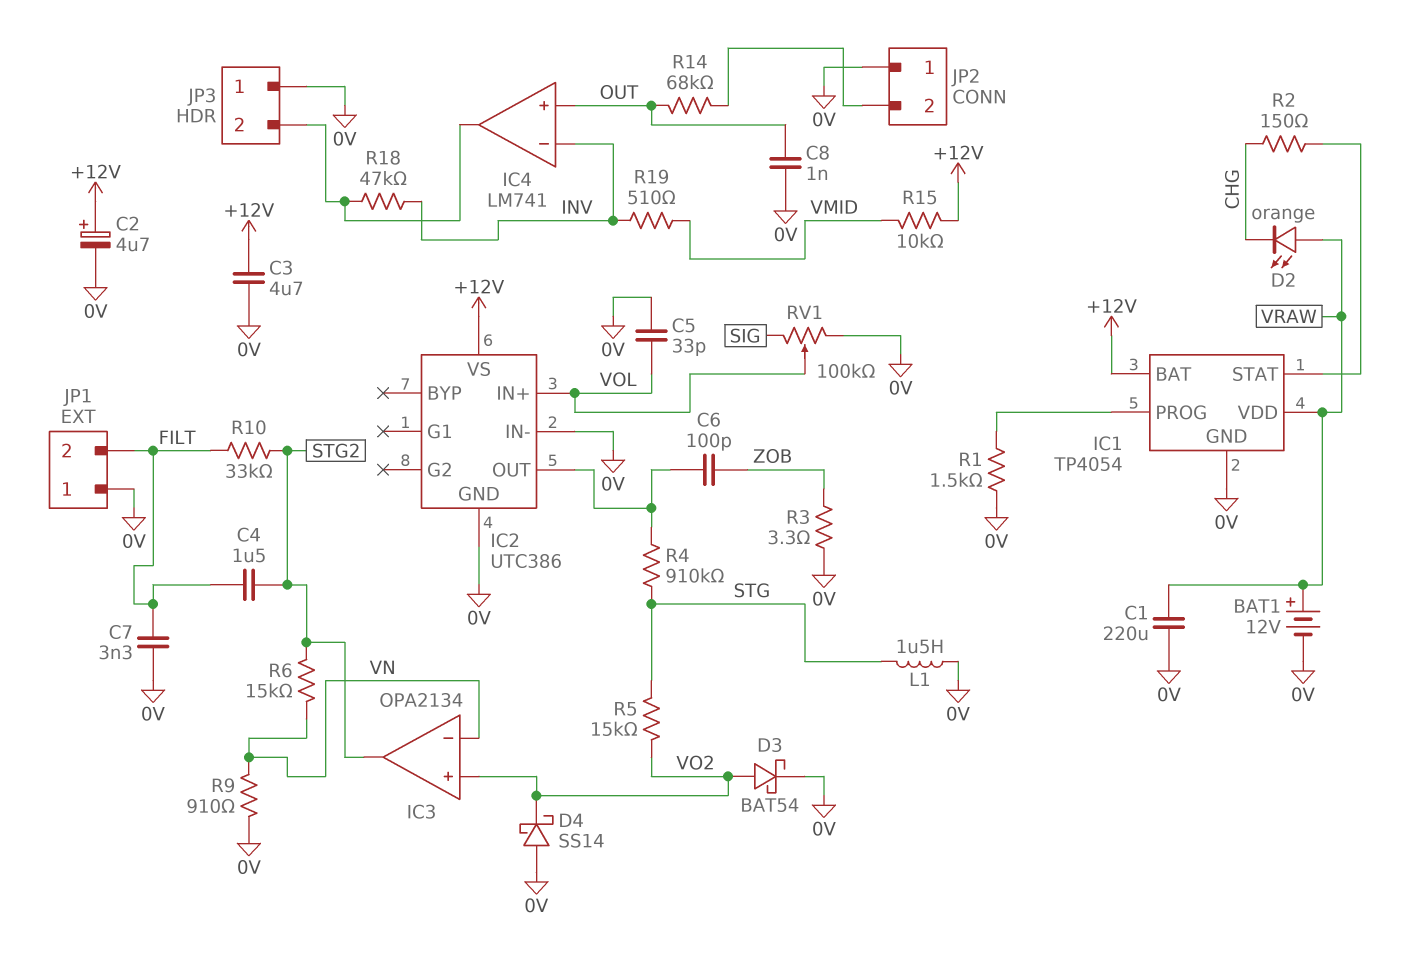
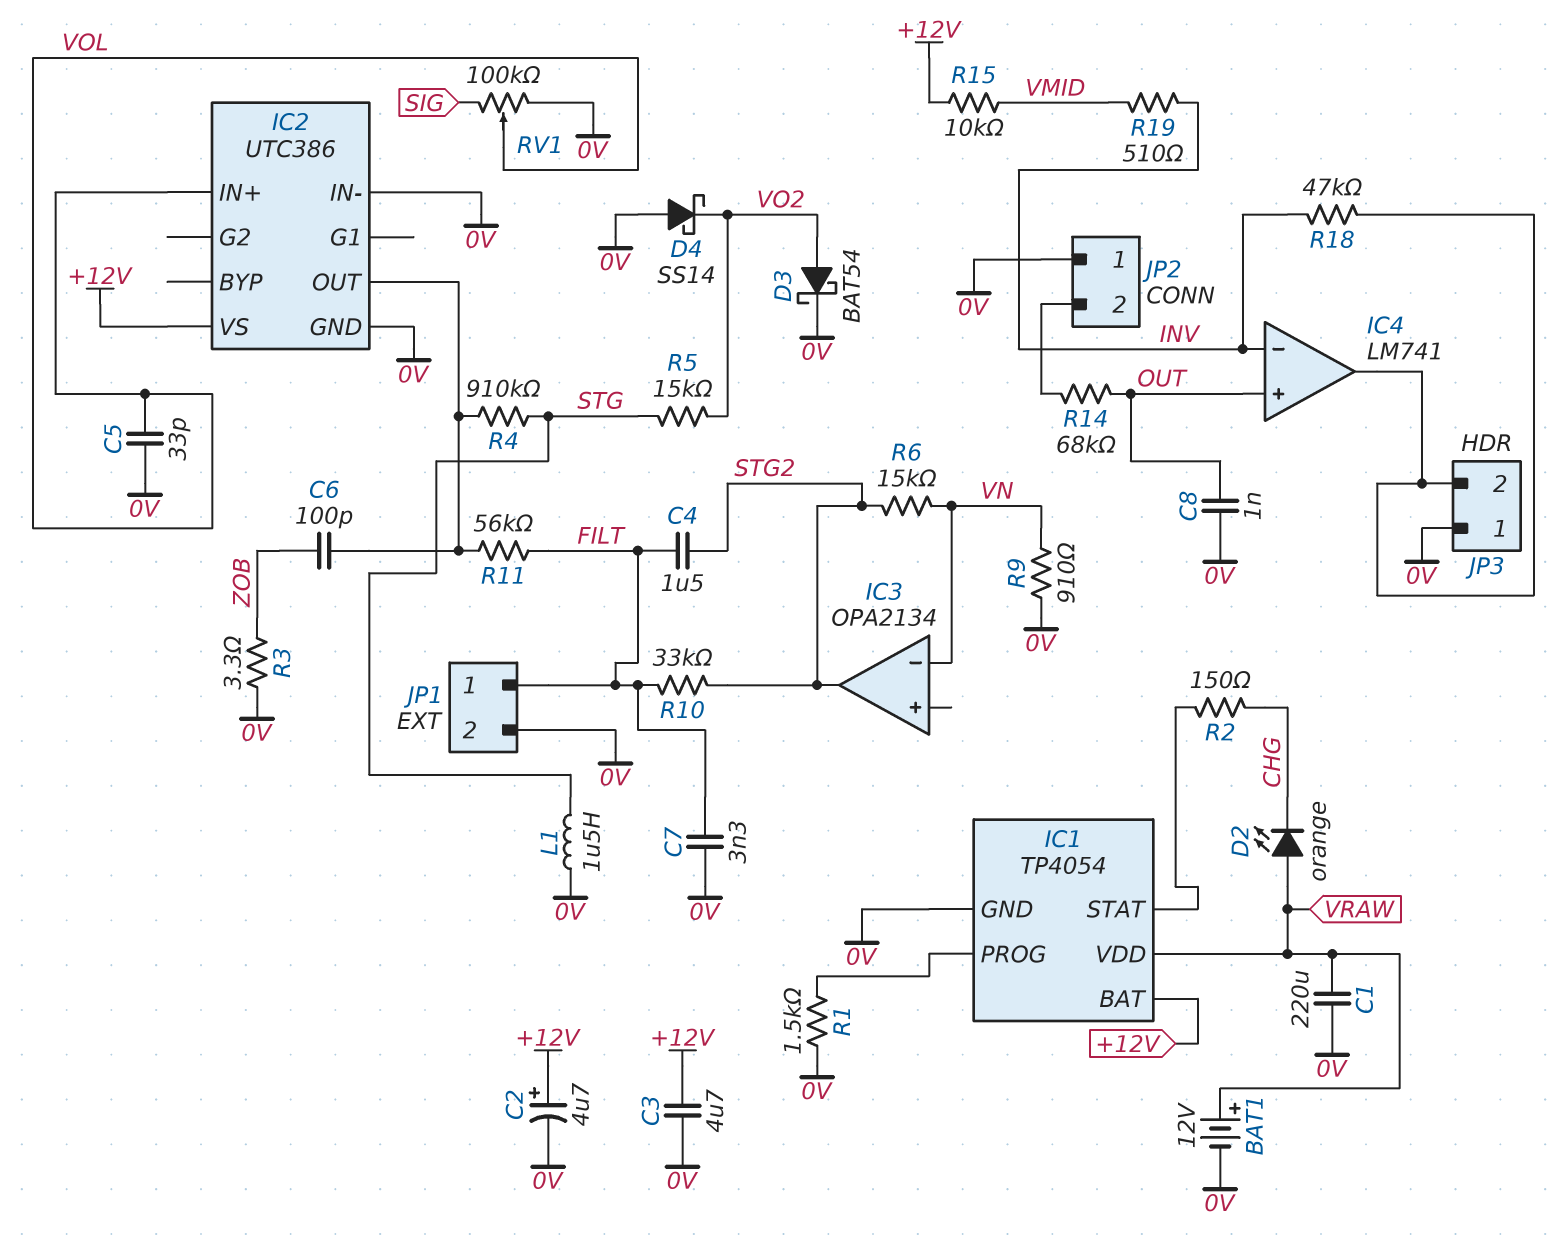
IC3 pin in+: VO2 -> none
JP1 pin 1: 0V -> FILT
JP1 pin 2: FILT -> 0V
R11: none -> 56k (FILT, IC2/OUT)

